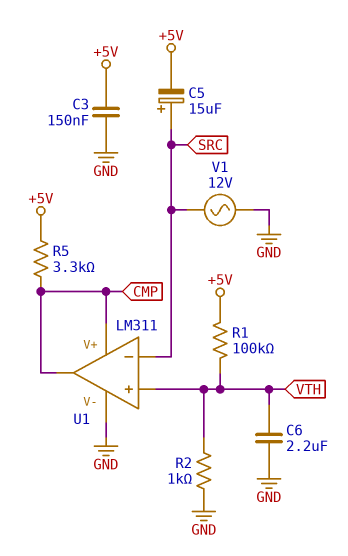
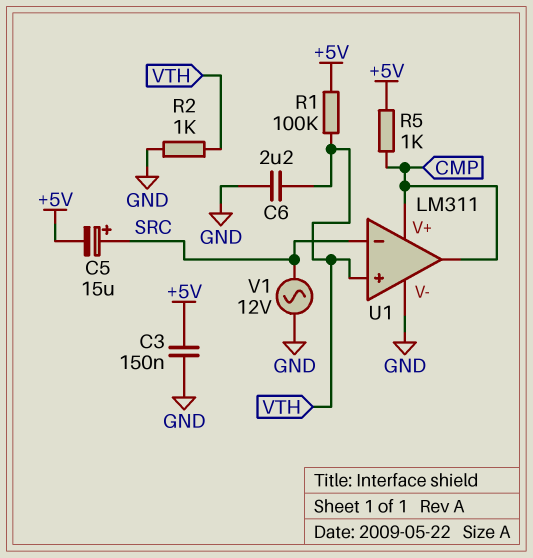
R5: 3.3k (+5V, CMP) -> 1k (+5V, CMP)

